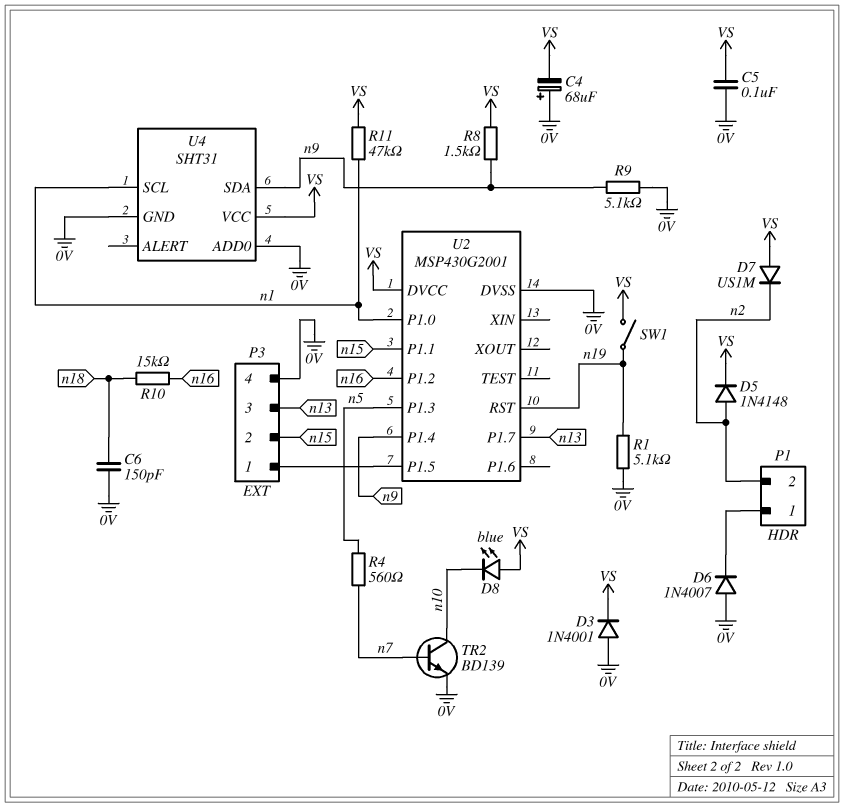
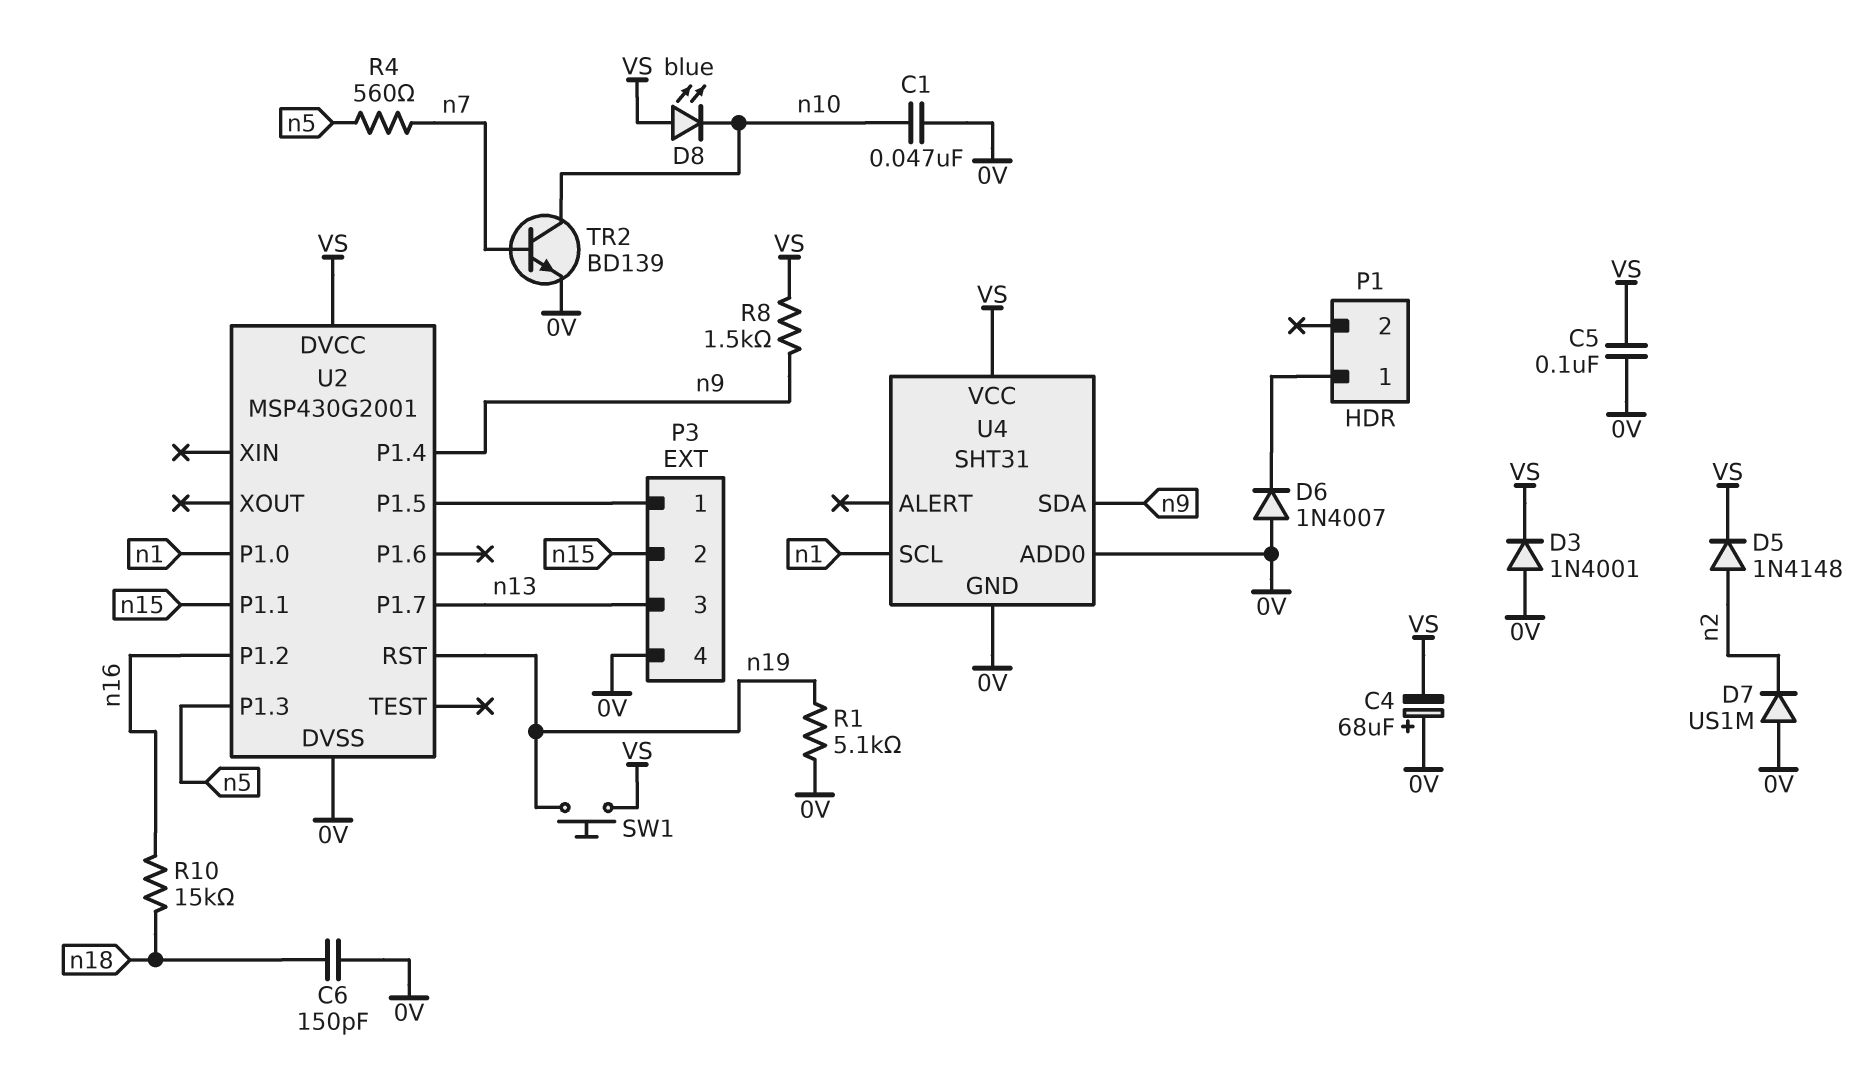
C1: none -> 47nF (0V, n10)
D7: diode US1M (A VS, K n2) -> diode US1M (A 0V, K n2)
P1 pin 2: n2 -> none
R9: 5.1k (0V, n9) -> none
R11: 47k (VS, n1) -> none
SW1: switch (VS, n19) -> button (VS, n19)

